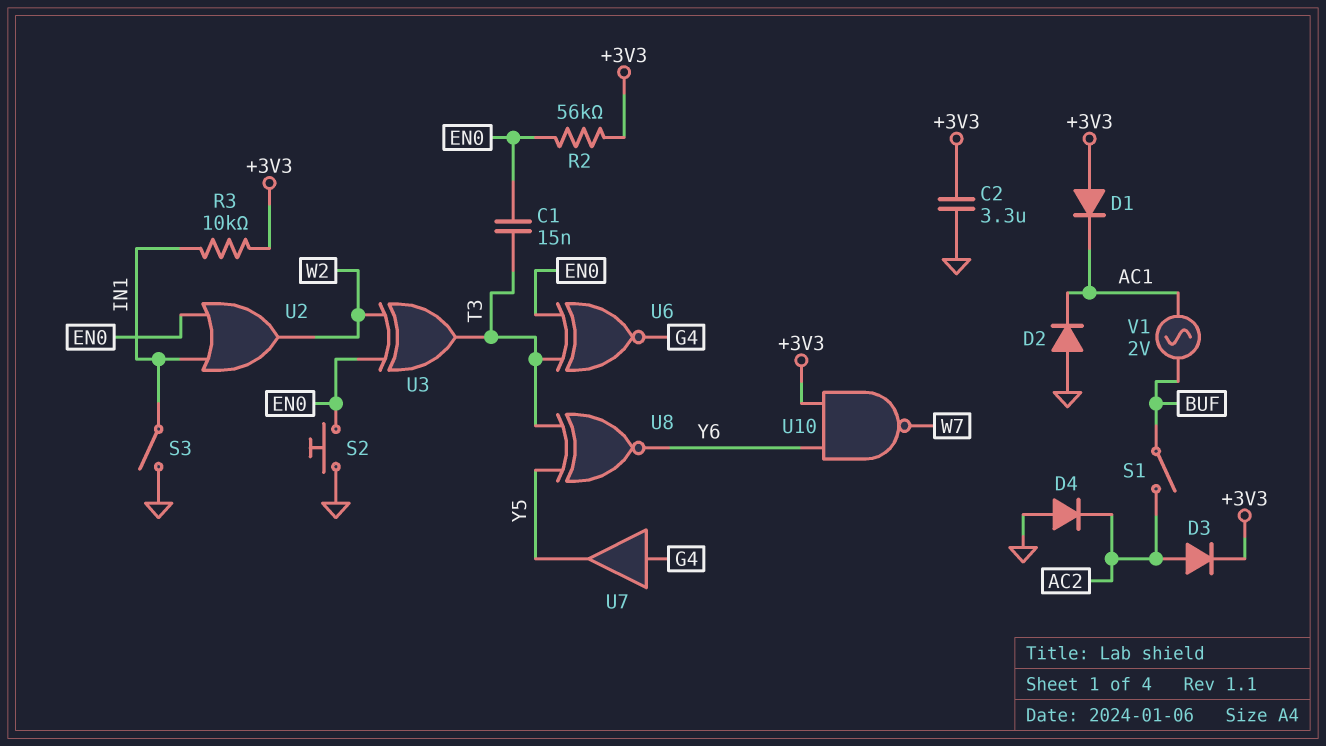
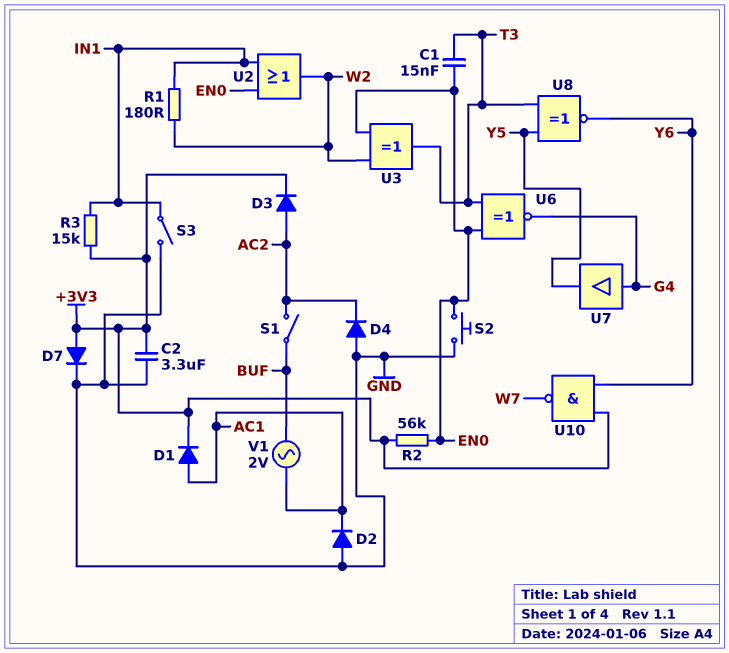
D1: diode (A +3V3, K AC1) -> diode (A AC1, K +3V3)
D7: none -> diode (A +3V3, K GND)
R1: none -> 180 (IN1, W2)
R3: 10k (+3V3, IN1) -> 15k (+3V3, IN1)

